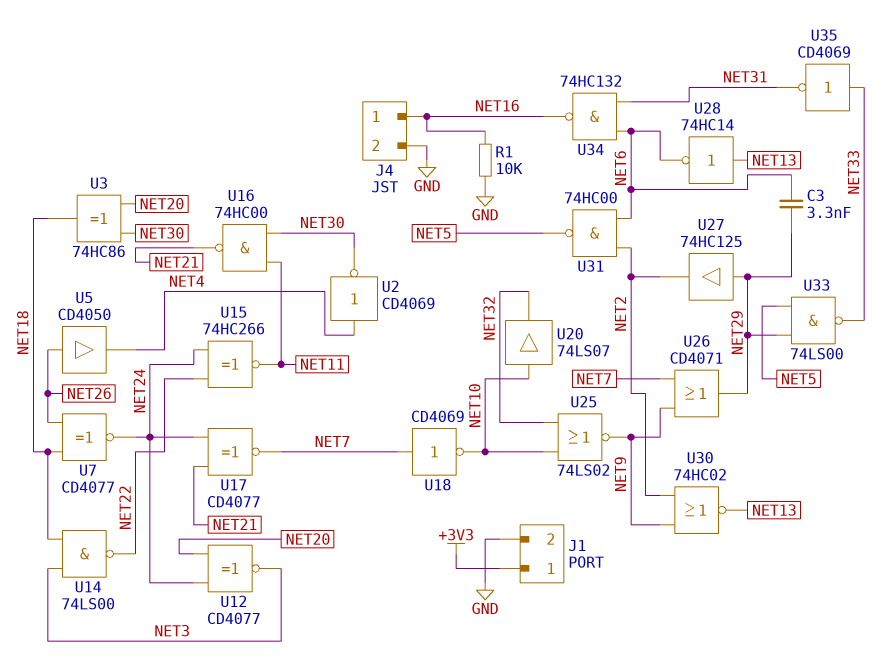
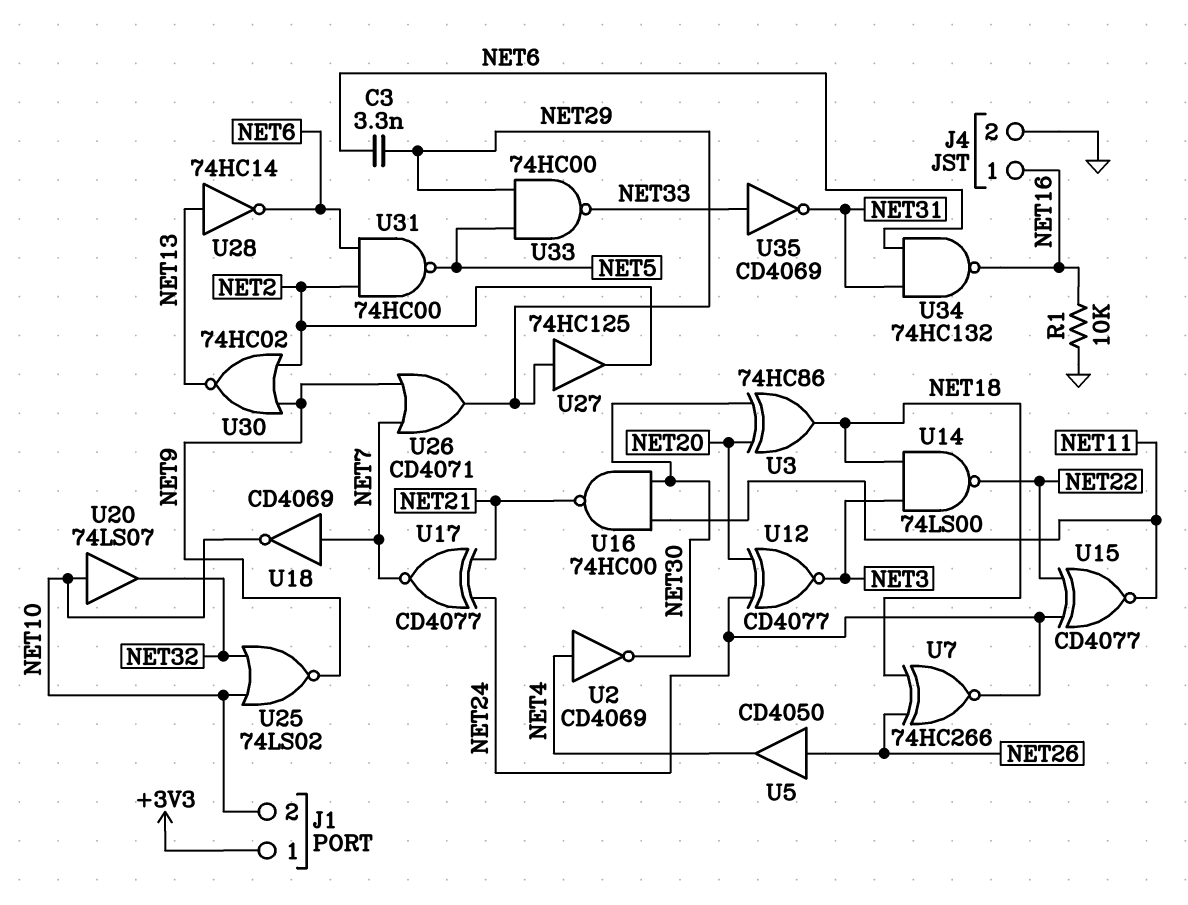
J1 pin 2: GND -> NET10
U7: XNOR CD4077 (in NET18, in NET26, out NET24) -> XNOR 74HC266 (in NET18, in NET26, out NET24)
U15: XNOR 74HC266 (in NET22, in NET24, out NET11) -> XNOR CD4077 (in NET22, in NET24, out NET11)
U33: NAND 74LS00 (in NET5, in NET29, out NET33) -> NAND 74HC00 (in NET5, in NET29, out NET33)

